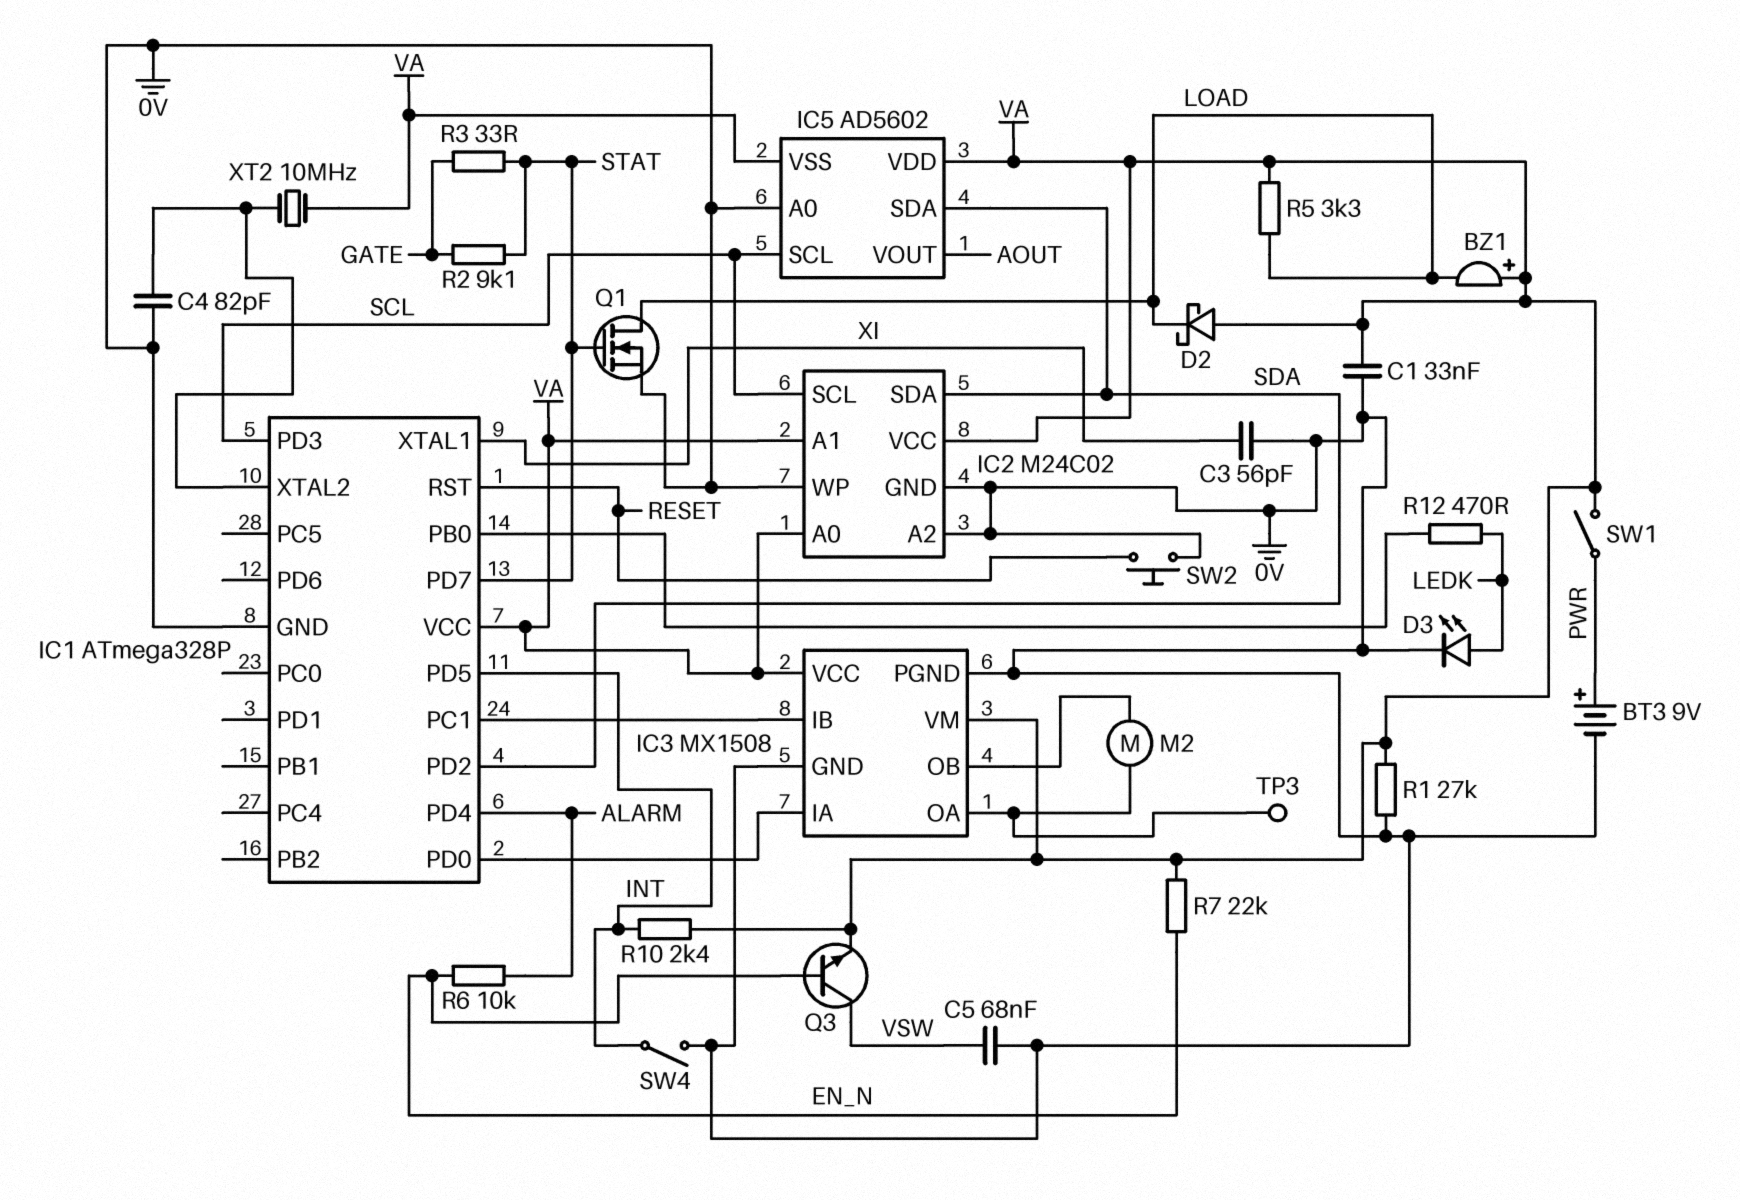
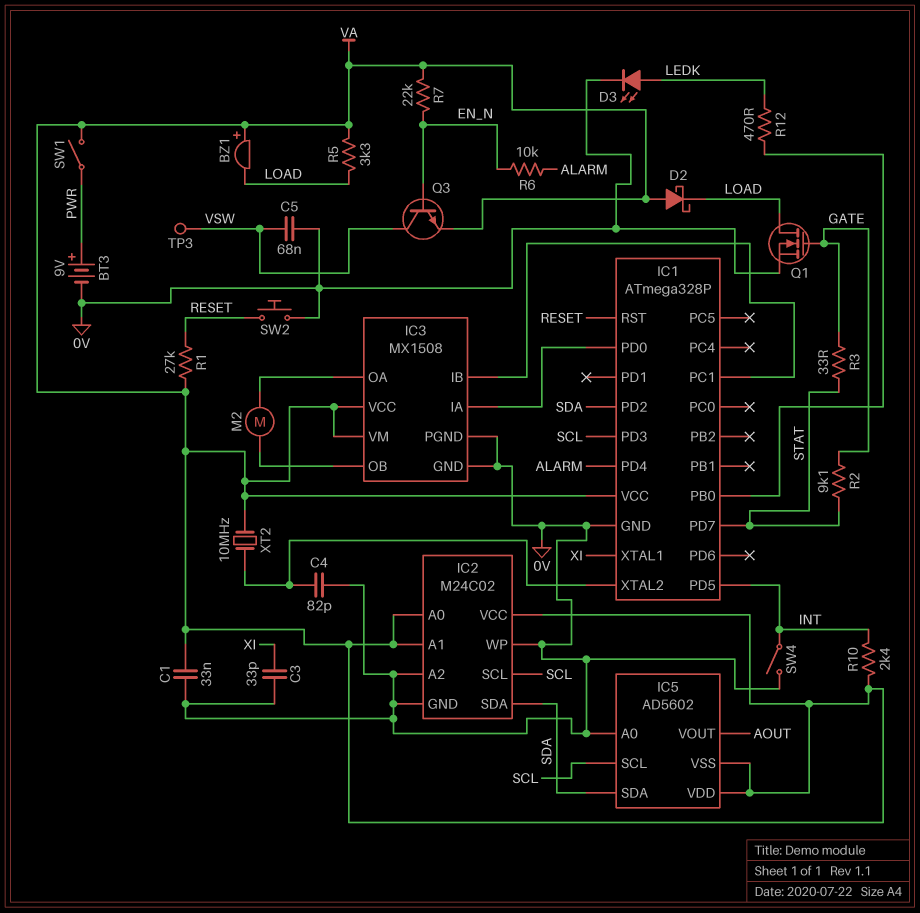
C3: 56pF (0V, XI) -> 33pF (0V, XI)
Q1: NMOS (G STAT, D LOAD, S 0V) -> NMOS (G GATE, D LOAD, S 0V)
R1: 27k (0V, VA) -> 27k (RESET, VA)
TP3: test point (IC3/OA) -> test point (VSW)

